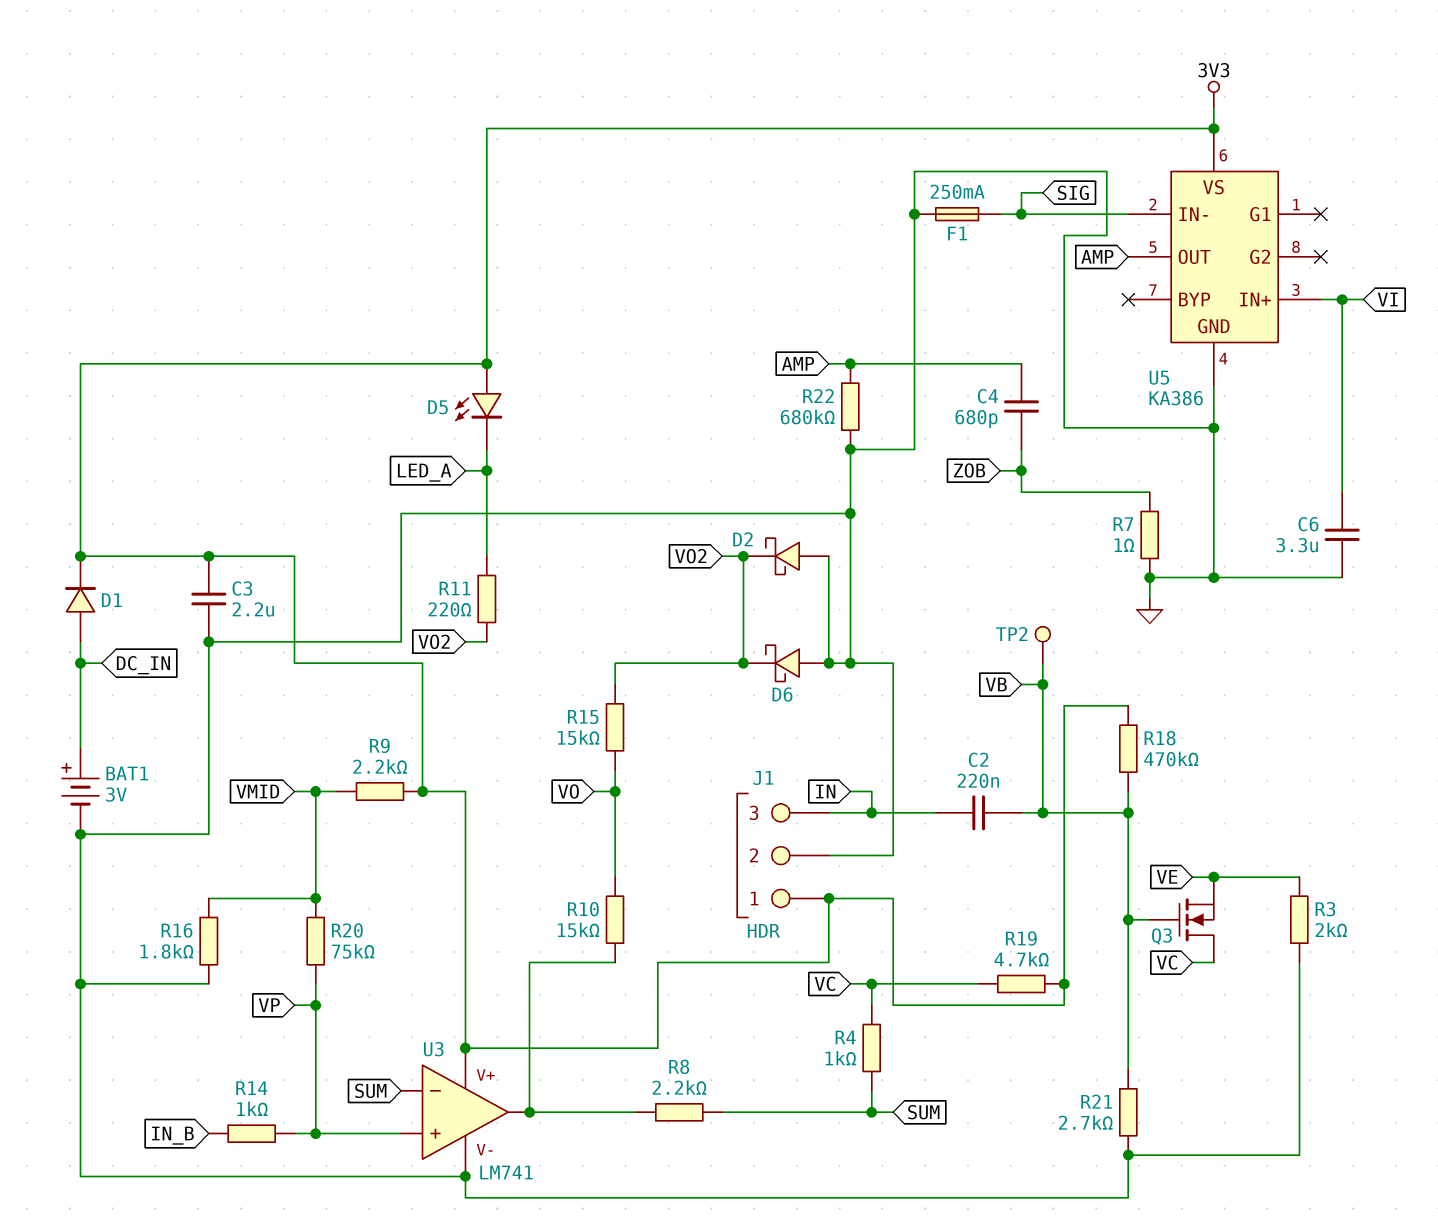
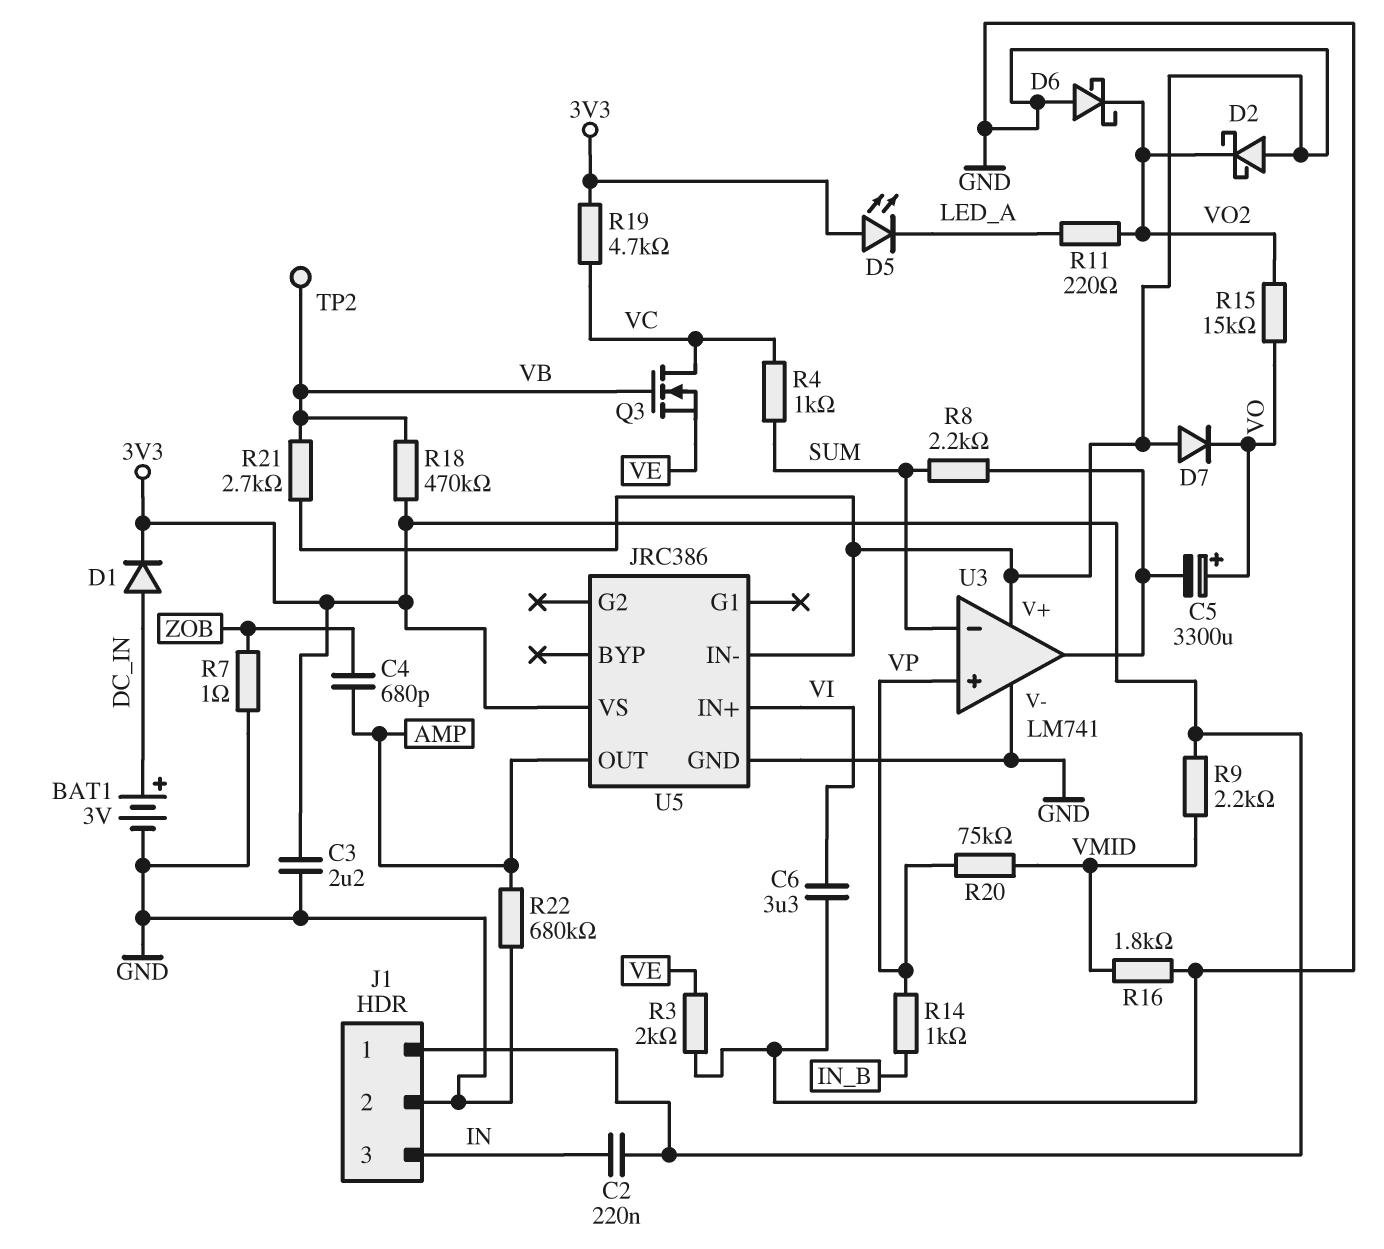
C2: 220nF (IN, VB) -> 220nF (3V3, IN)
C5: none -> 3300uF (plus VO, minus U3/out)
D7: none -> diode (A GND, K VO)
F1: 250mA (GND, SIG) -> none
R10: 15k (U3/out, VO) -> none
U3 pin V+: 3V3 -> GND
U5: KA386 -> JRC386
U5 pin IN-: SIG -> GND

